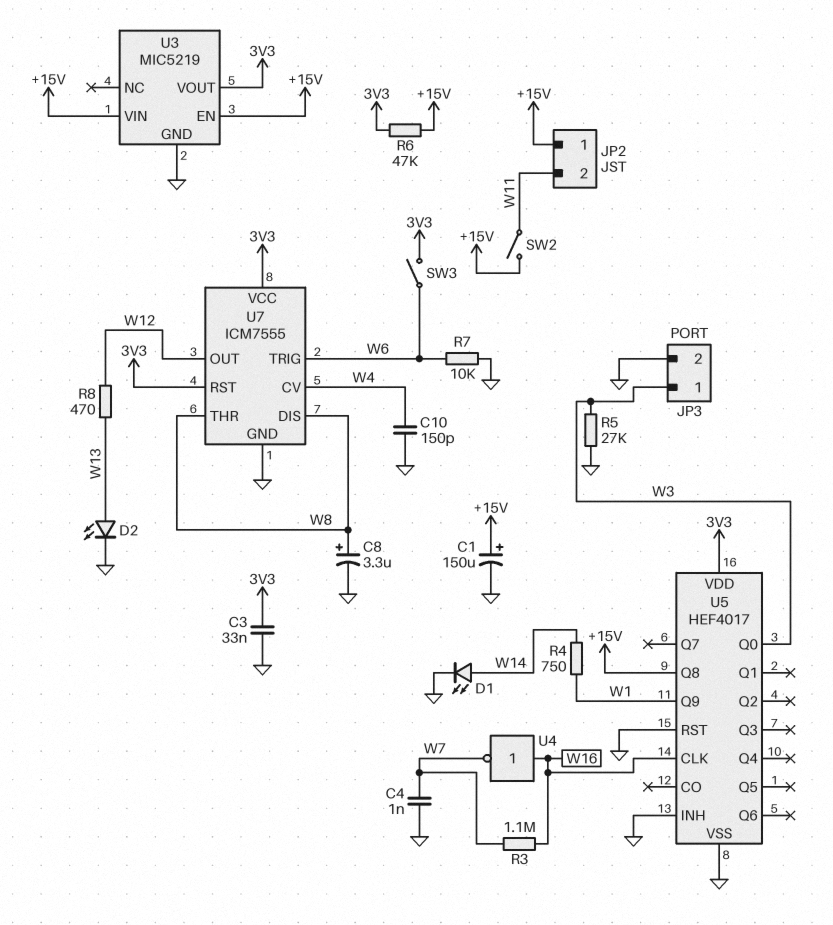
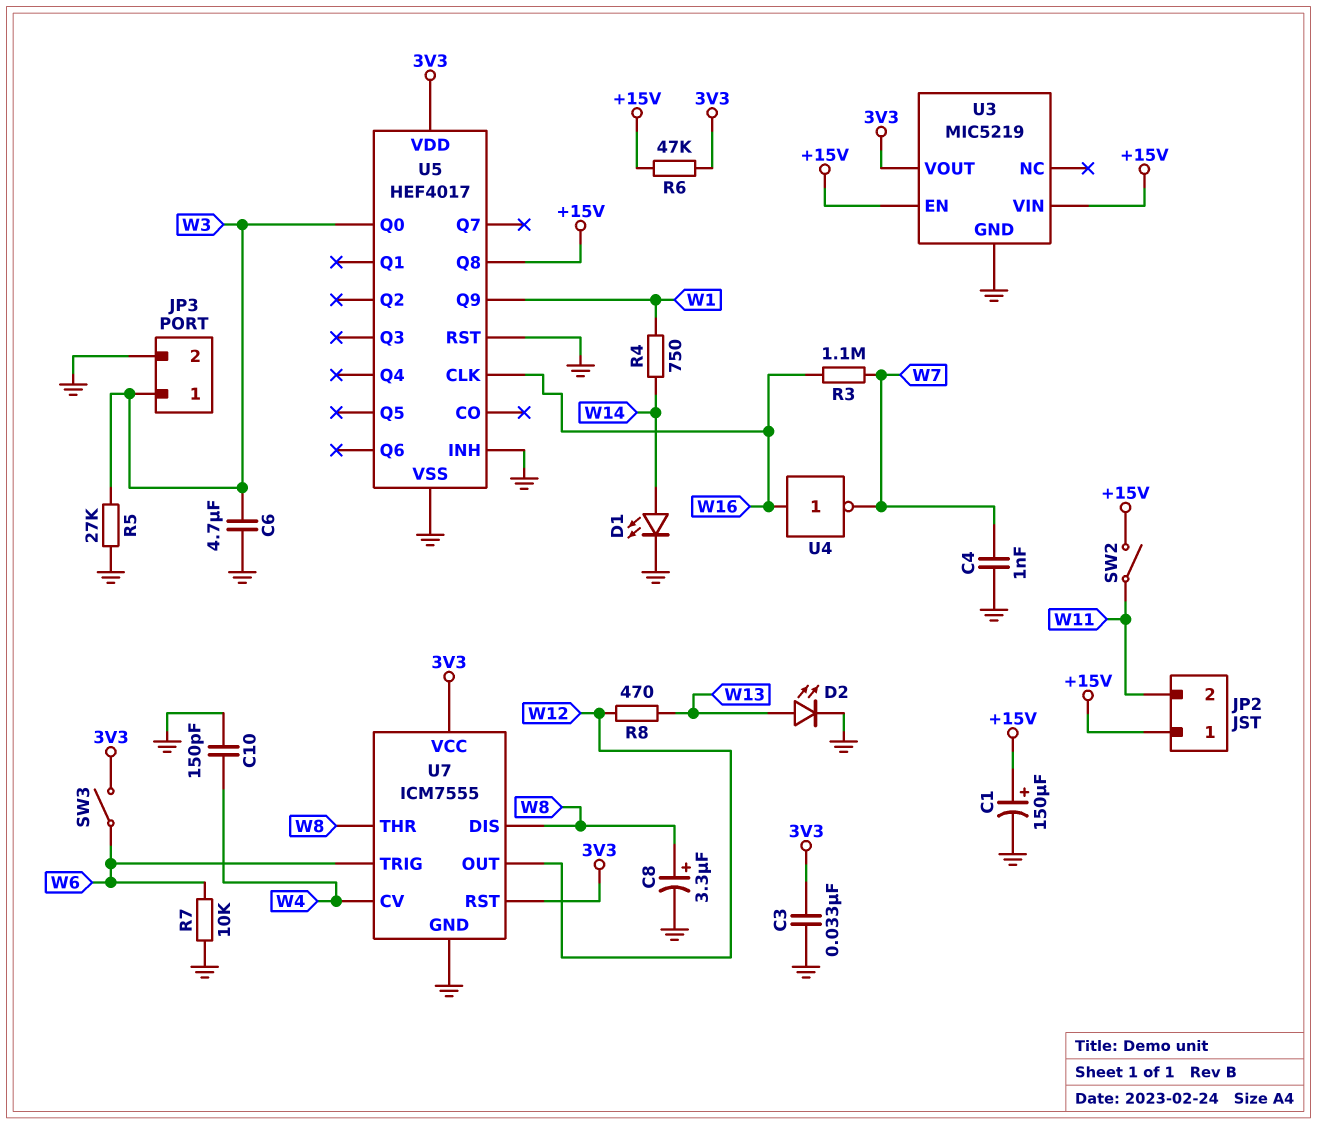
C6: none -> 4.7uF (GND, W3)

